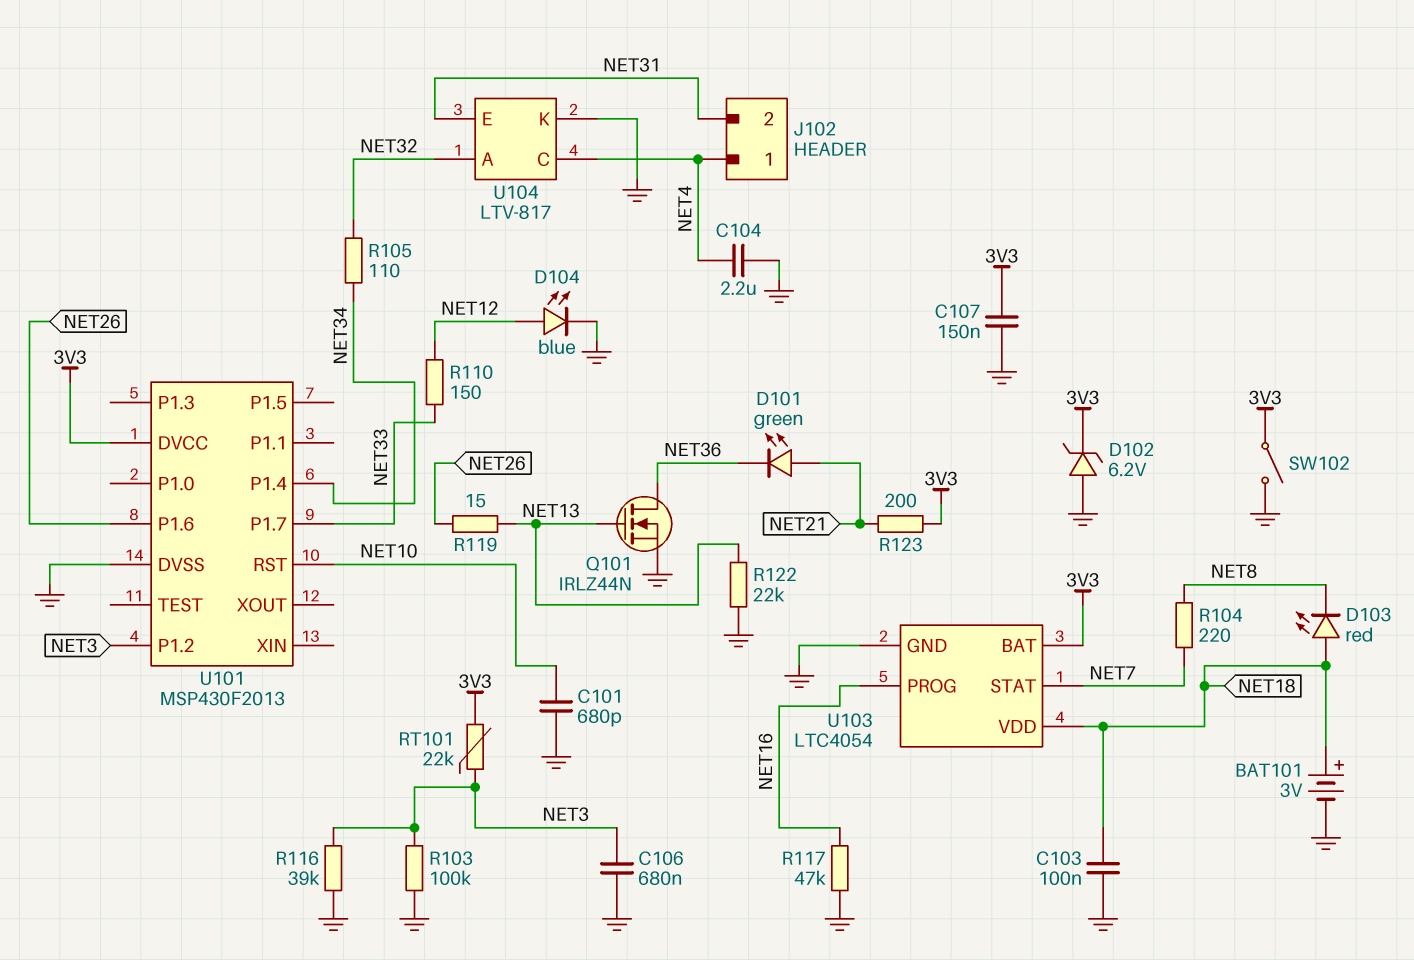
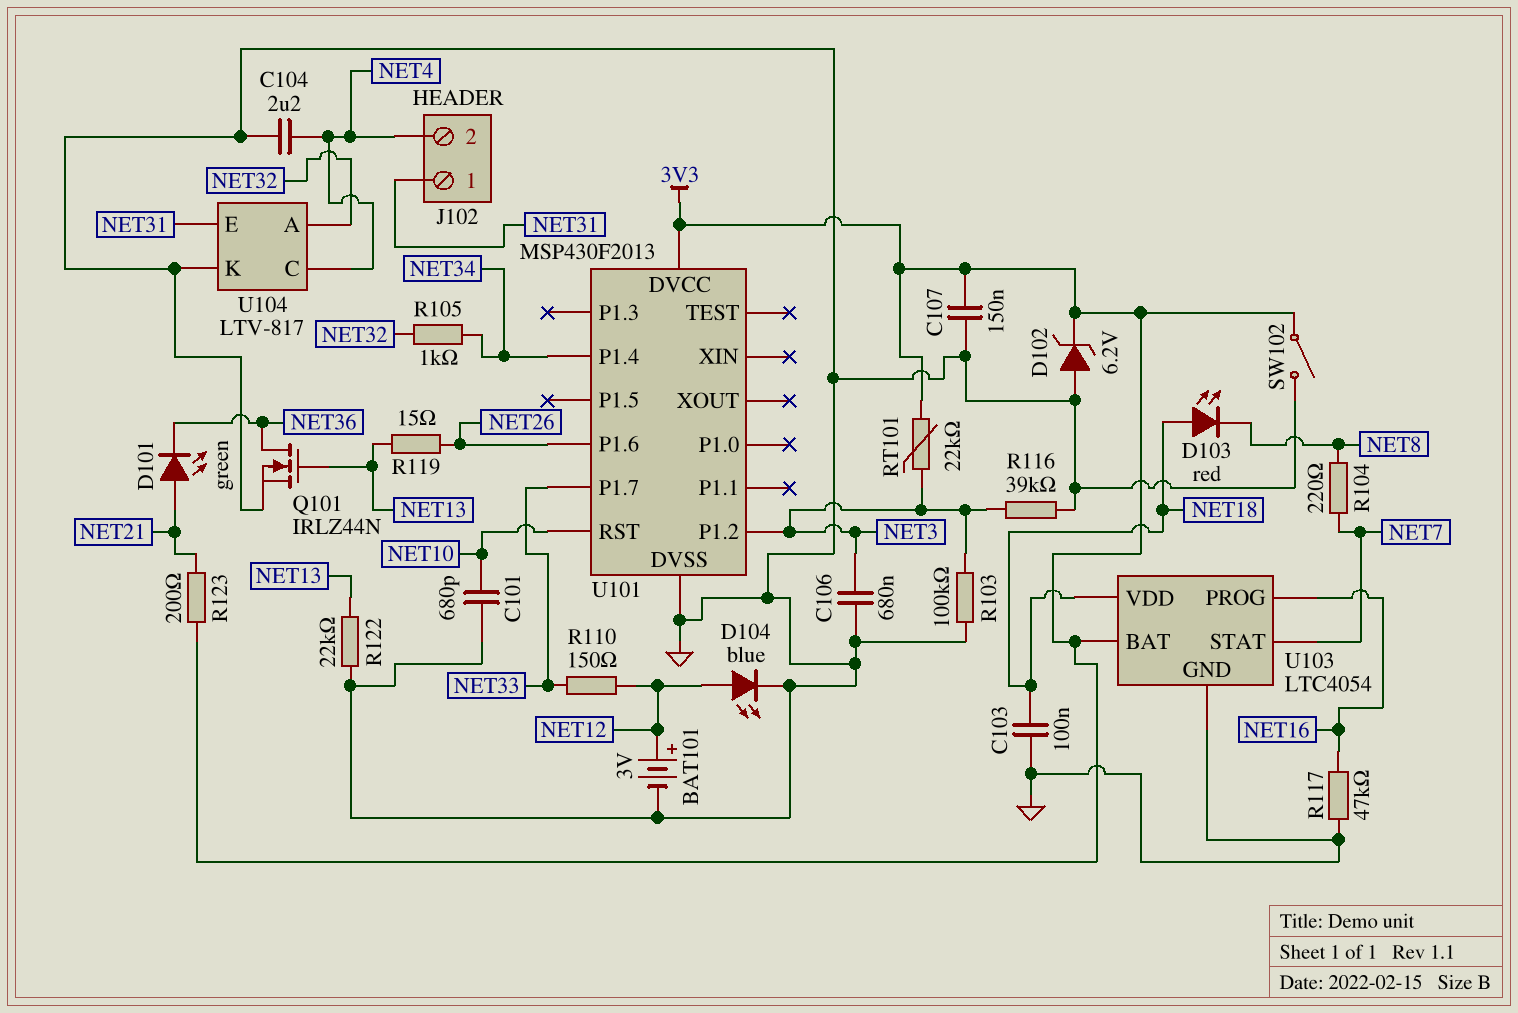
BAT101: 3V (plus NET18, minus GND) -> 3V (plus NET12, minus GND)
J102 pin 1: NET4 -> NET31
J102 pin 2: NET31 -> NET4
R105: 110 (NET32, NET34) -> 1k (NET32, NET34)

